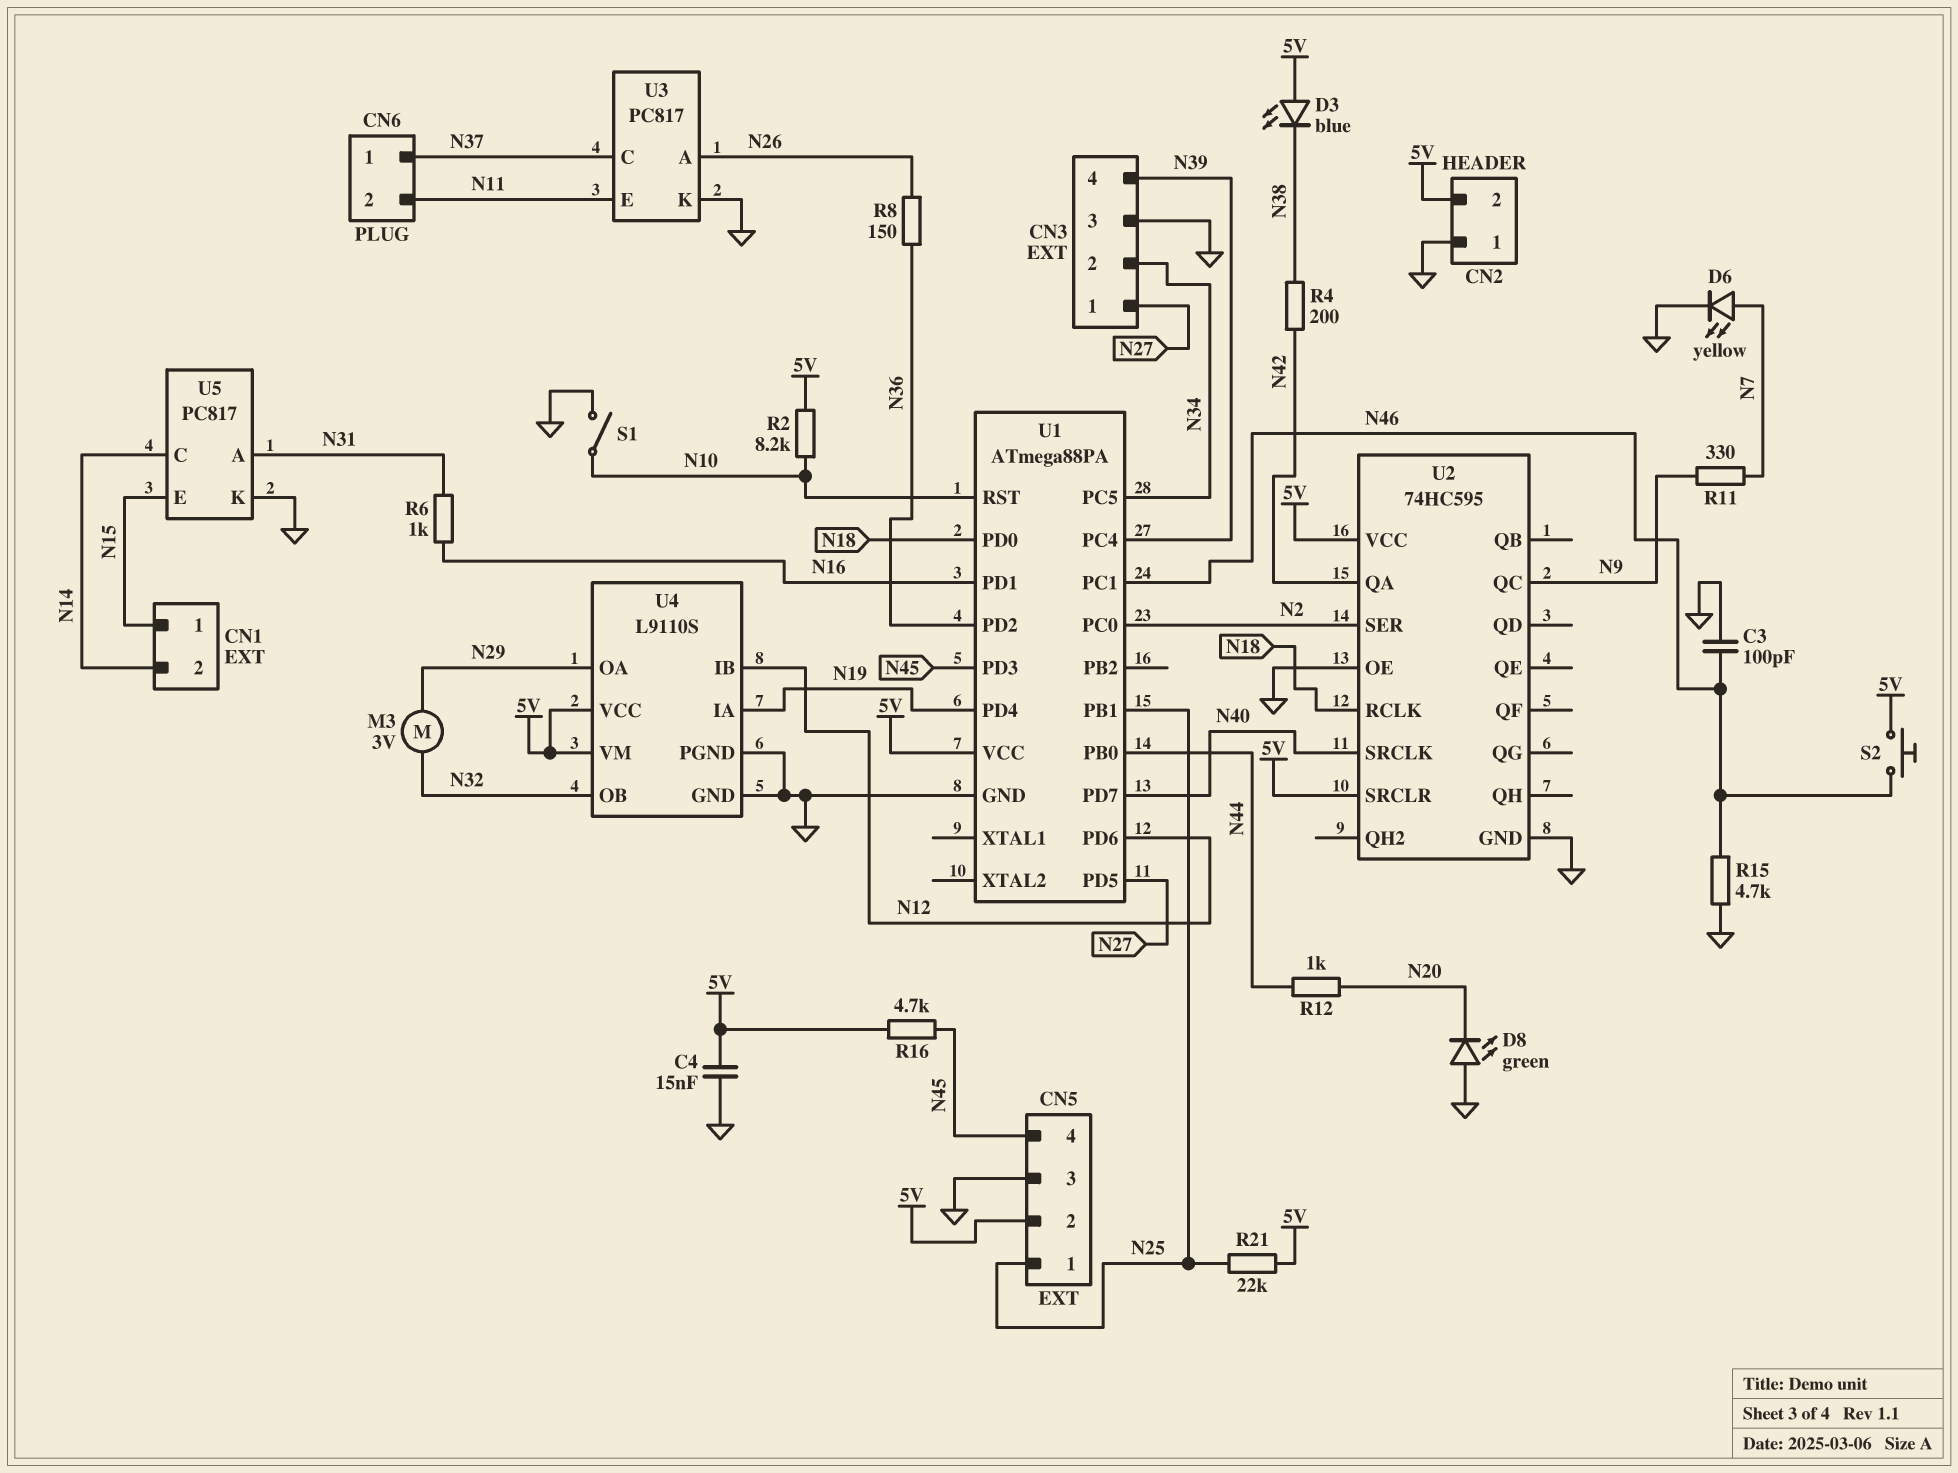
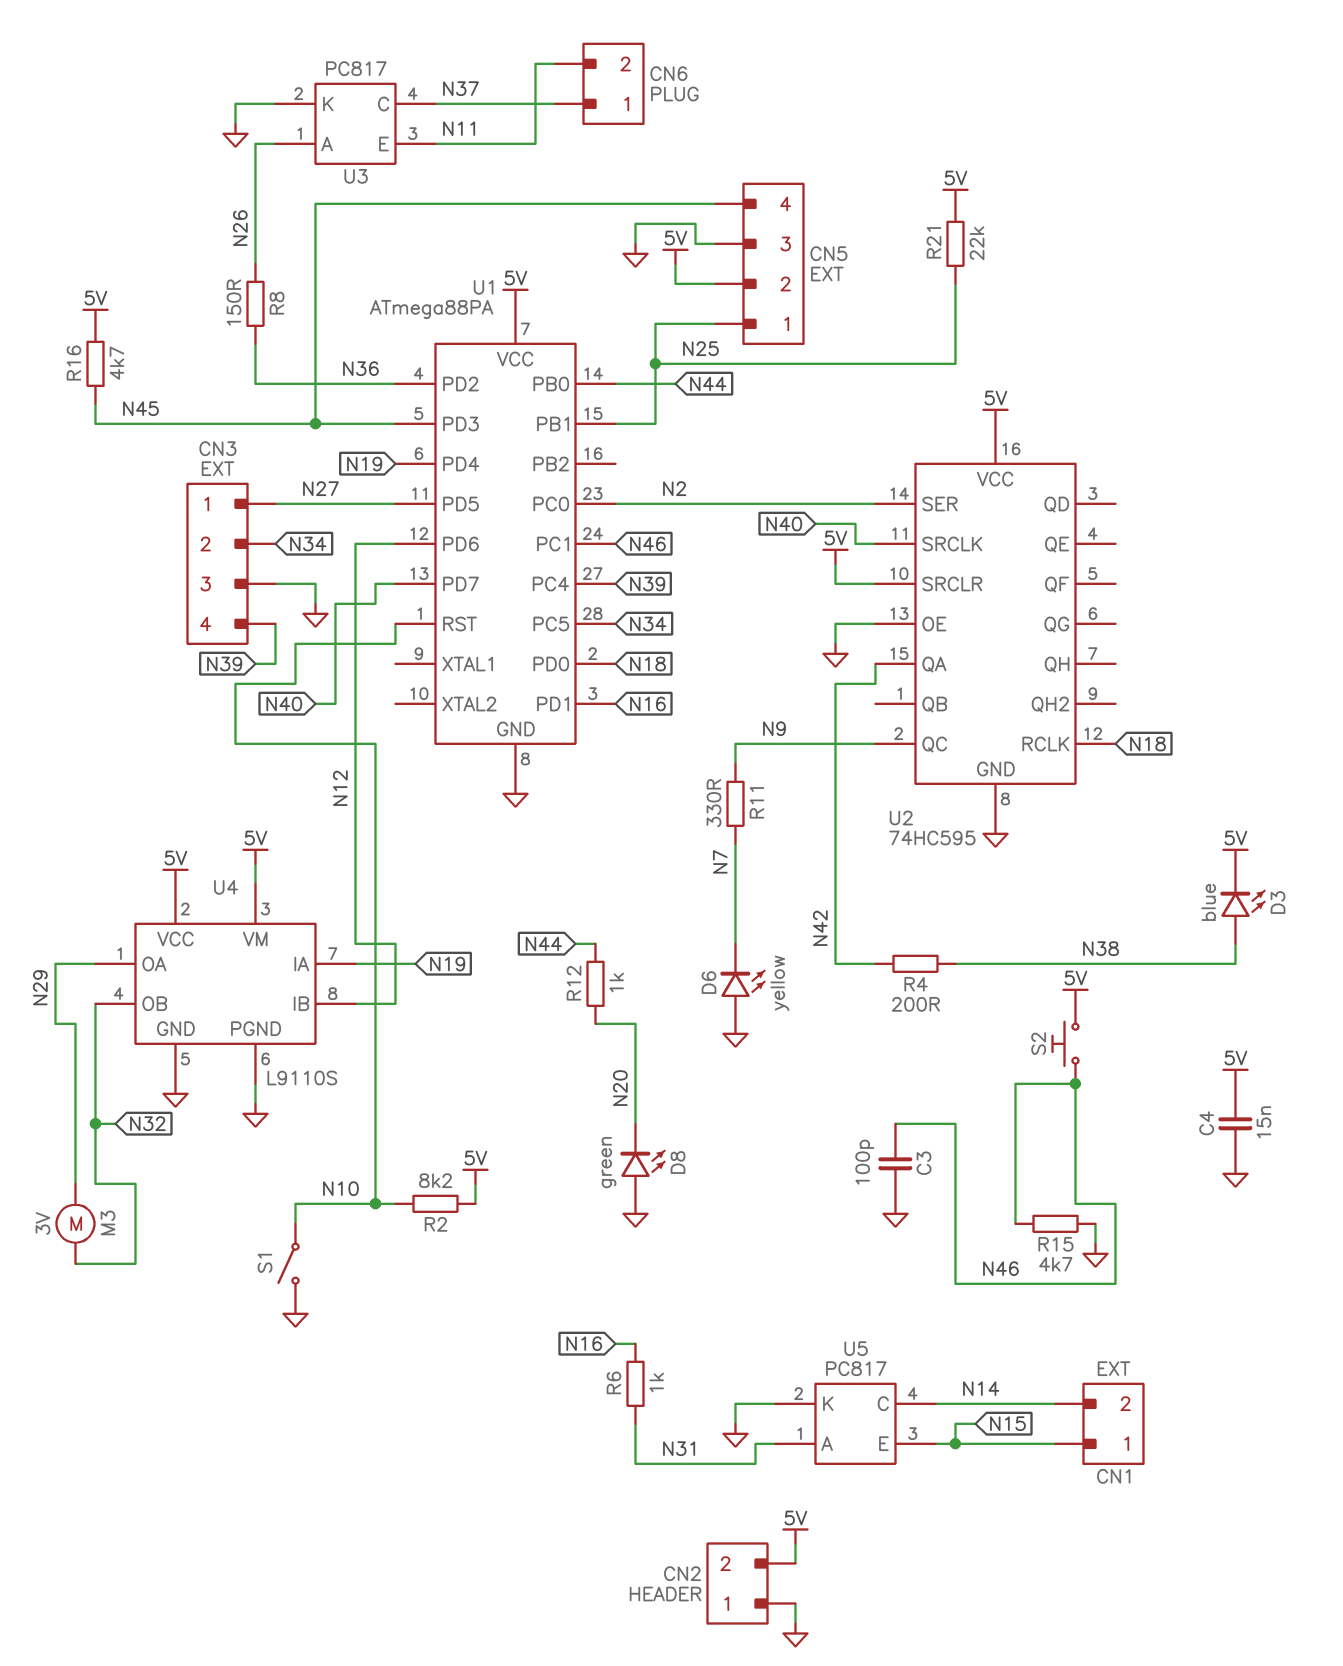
D3: LED blue (A 5V, K N38) -> LED blue (A N38, K 5V)
D6: LED yellow (A N7, K GND) -> LED yellow (A GND, K N7)

